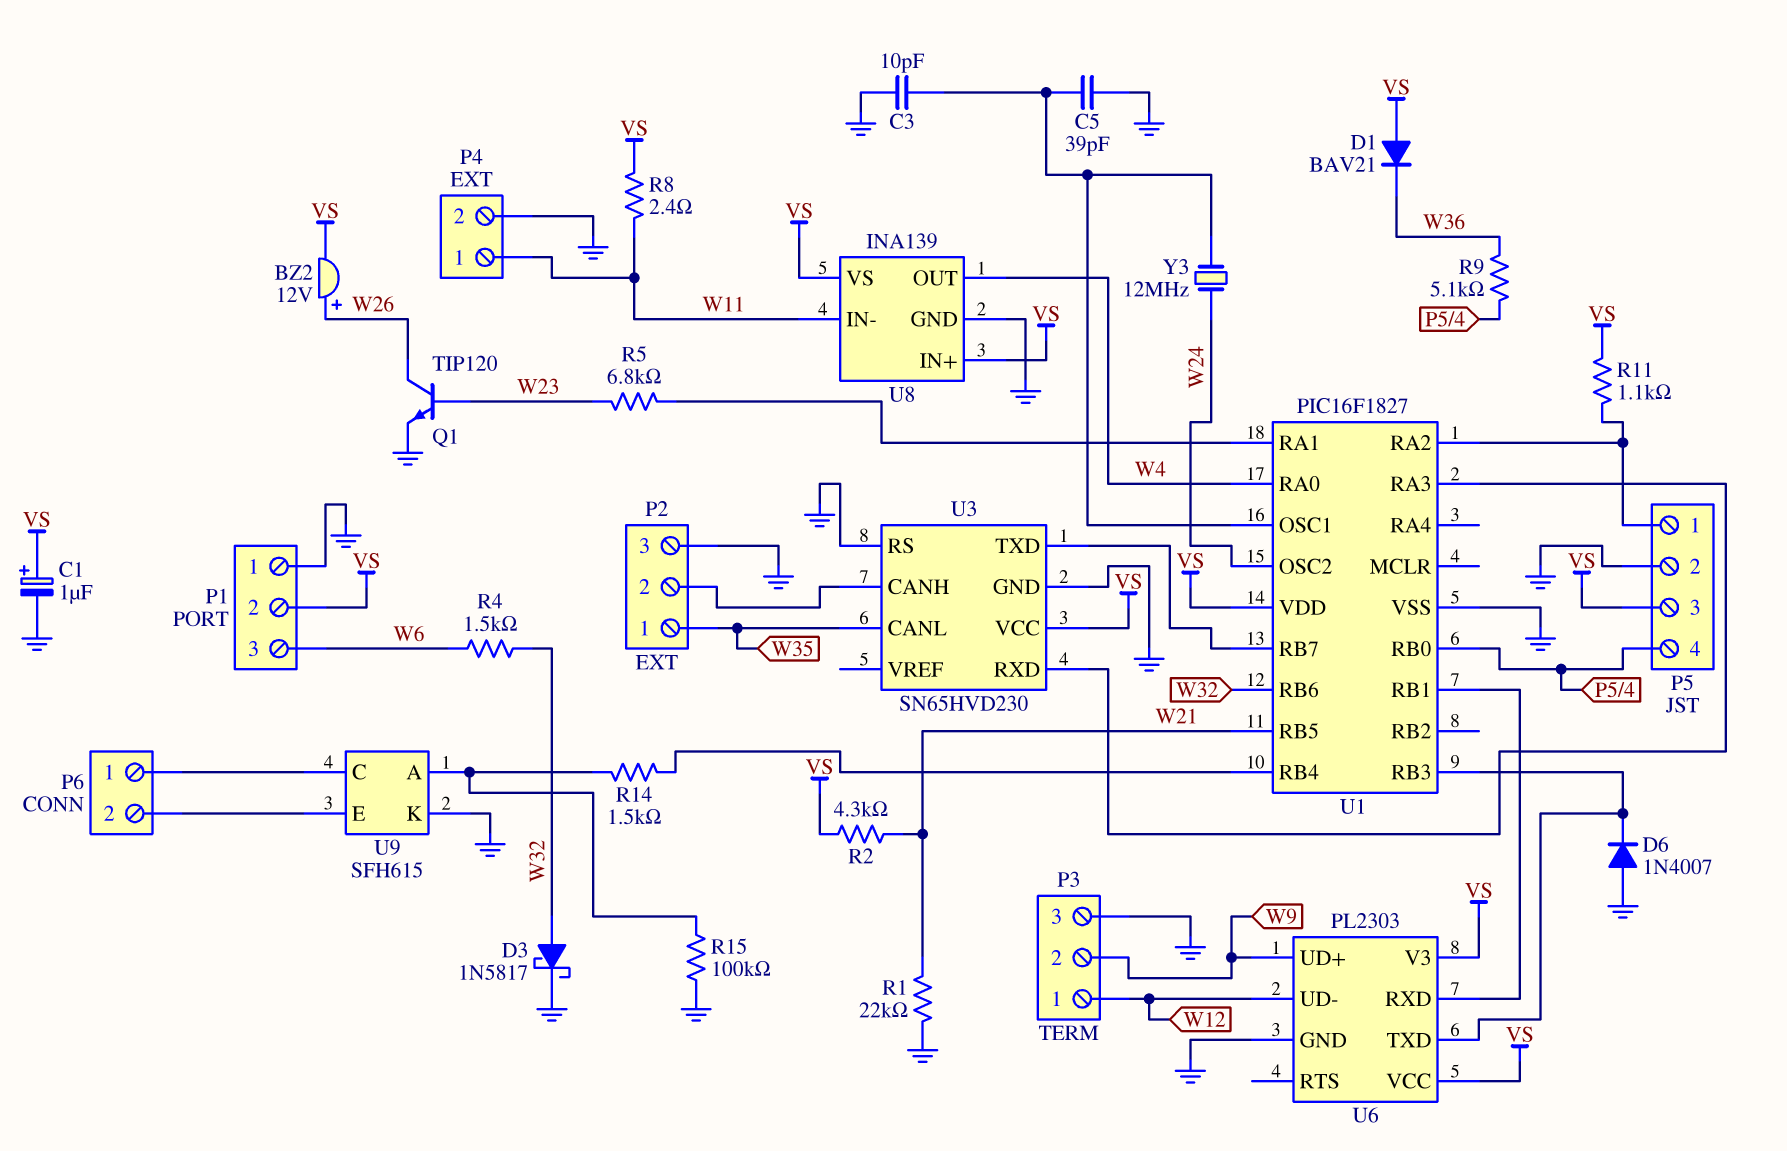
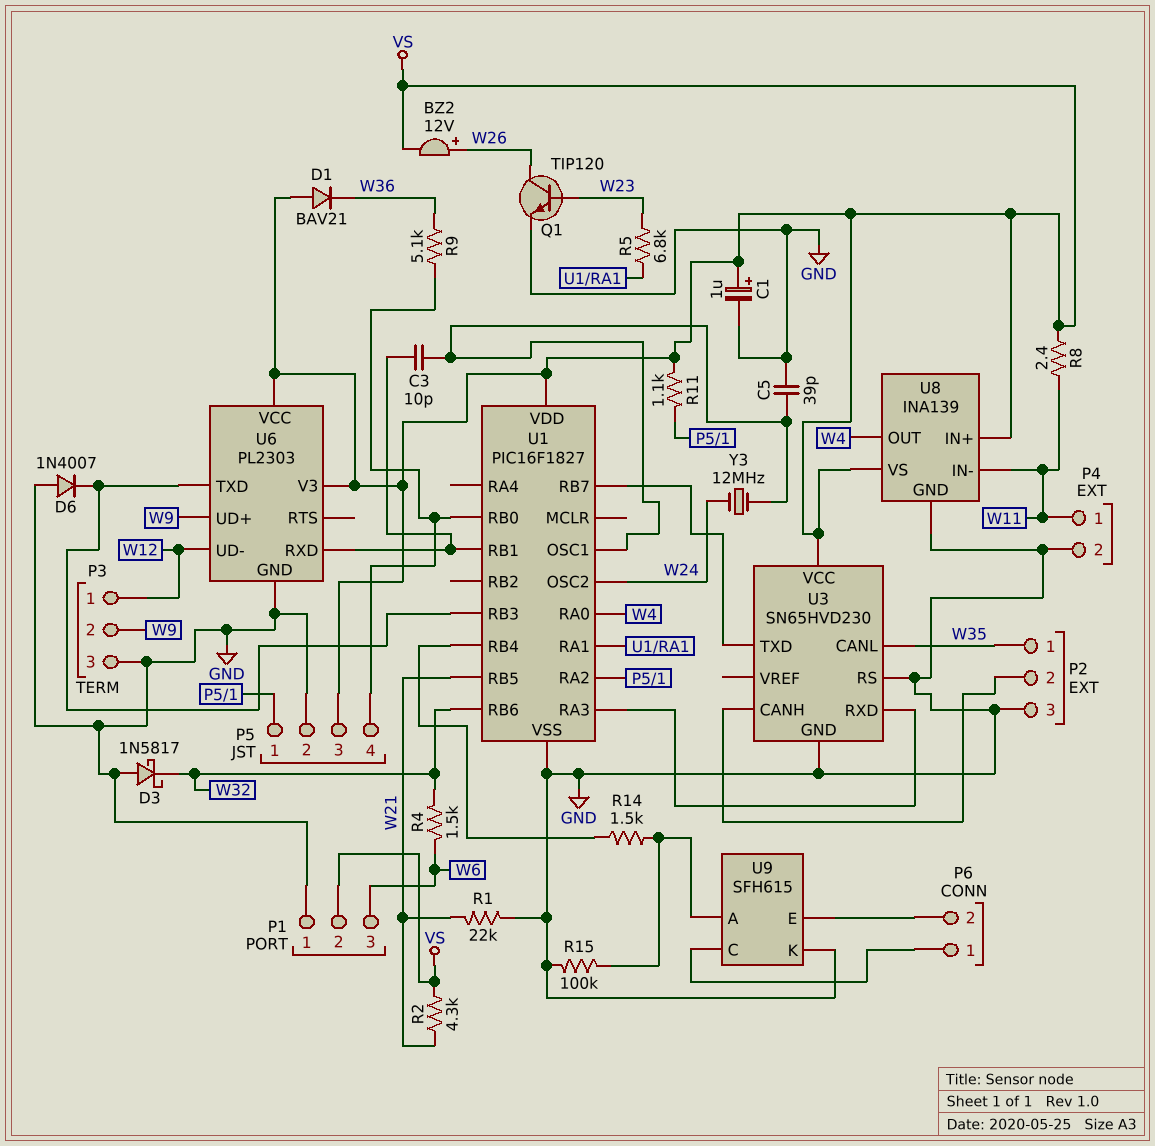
C3: 10pF (GND, U1/OSC1) -> 10pF (U1/OSC1, U1/RB1)
D3: schottky 1N5817 (A W32, K GND) -> schottky 1N5817 (A GND, K W32)

